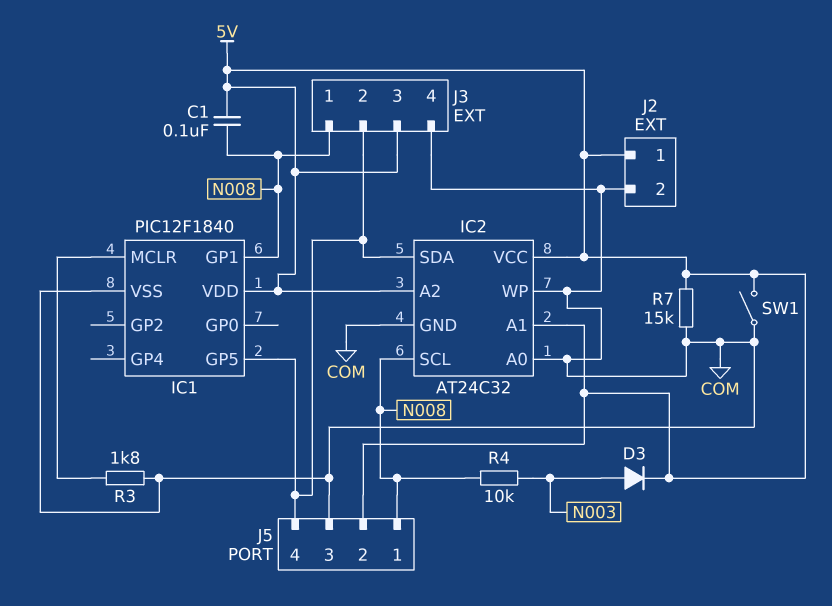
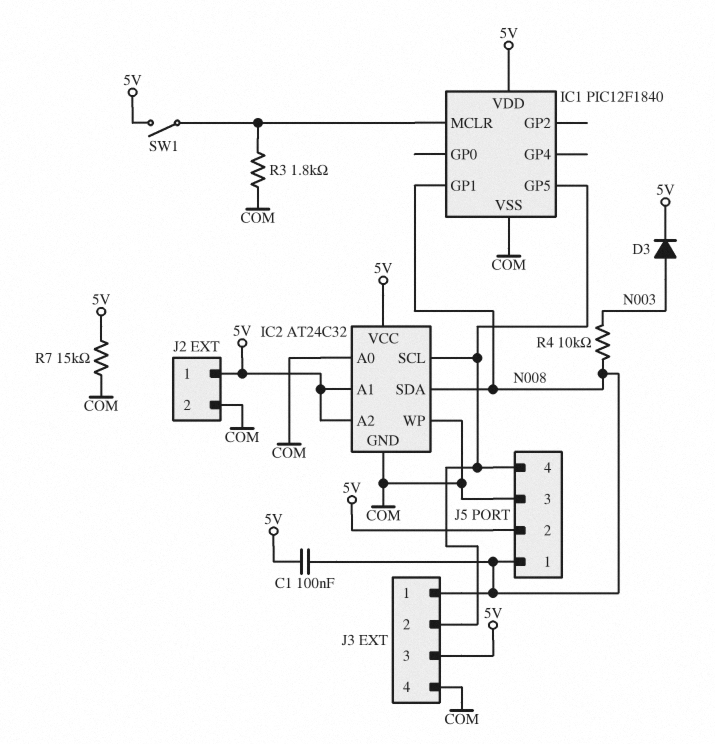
IC2 pin SCL: N008 -> IC1/GP5
IC2 pin SDA: IC1/GP5 -> N008
SW1: switch (5V, COM) -> switch (5V, IC1/MCLR)

